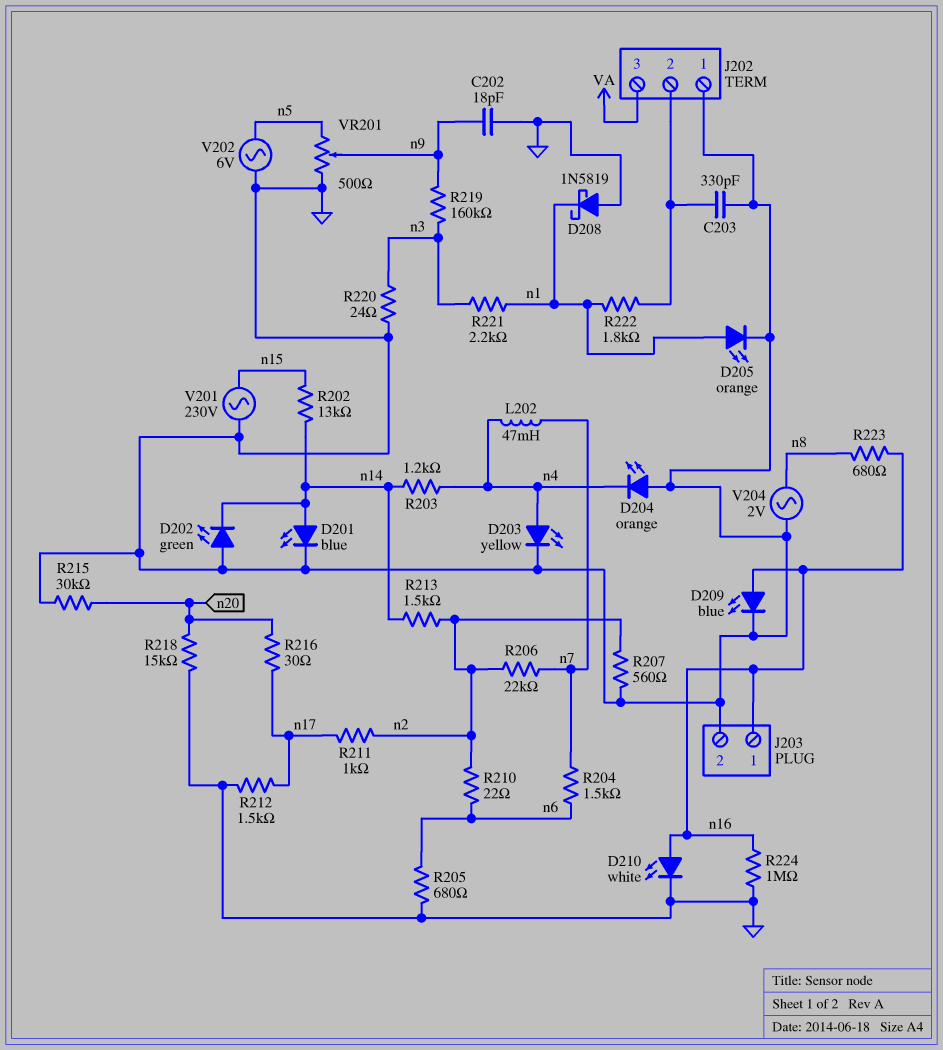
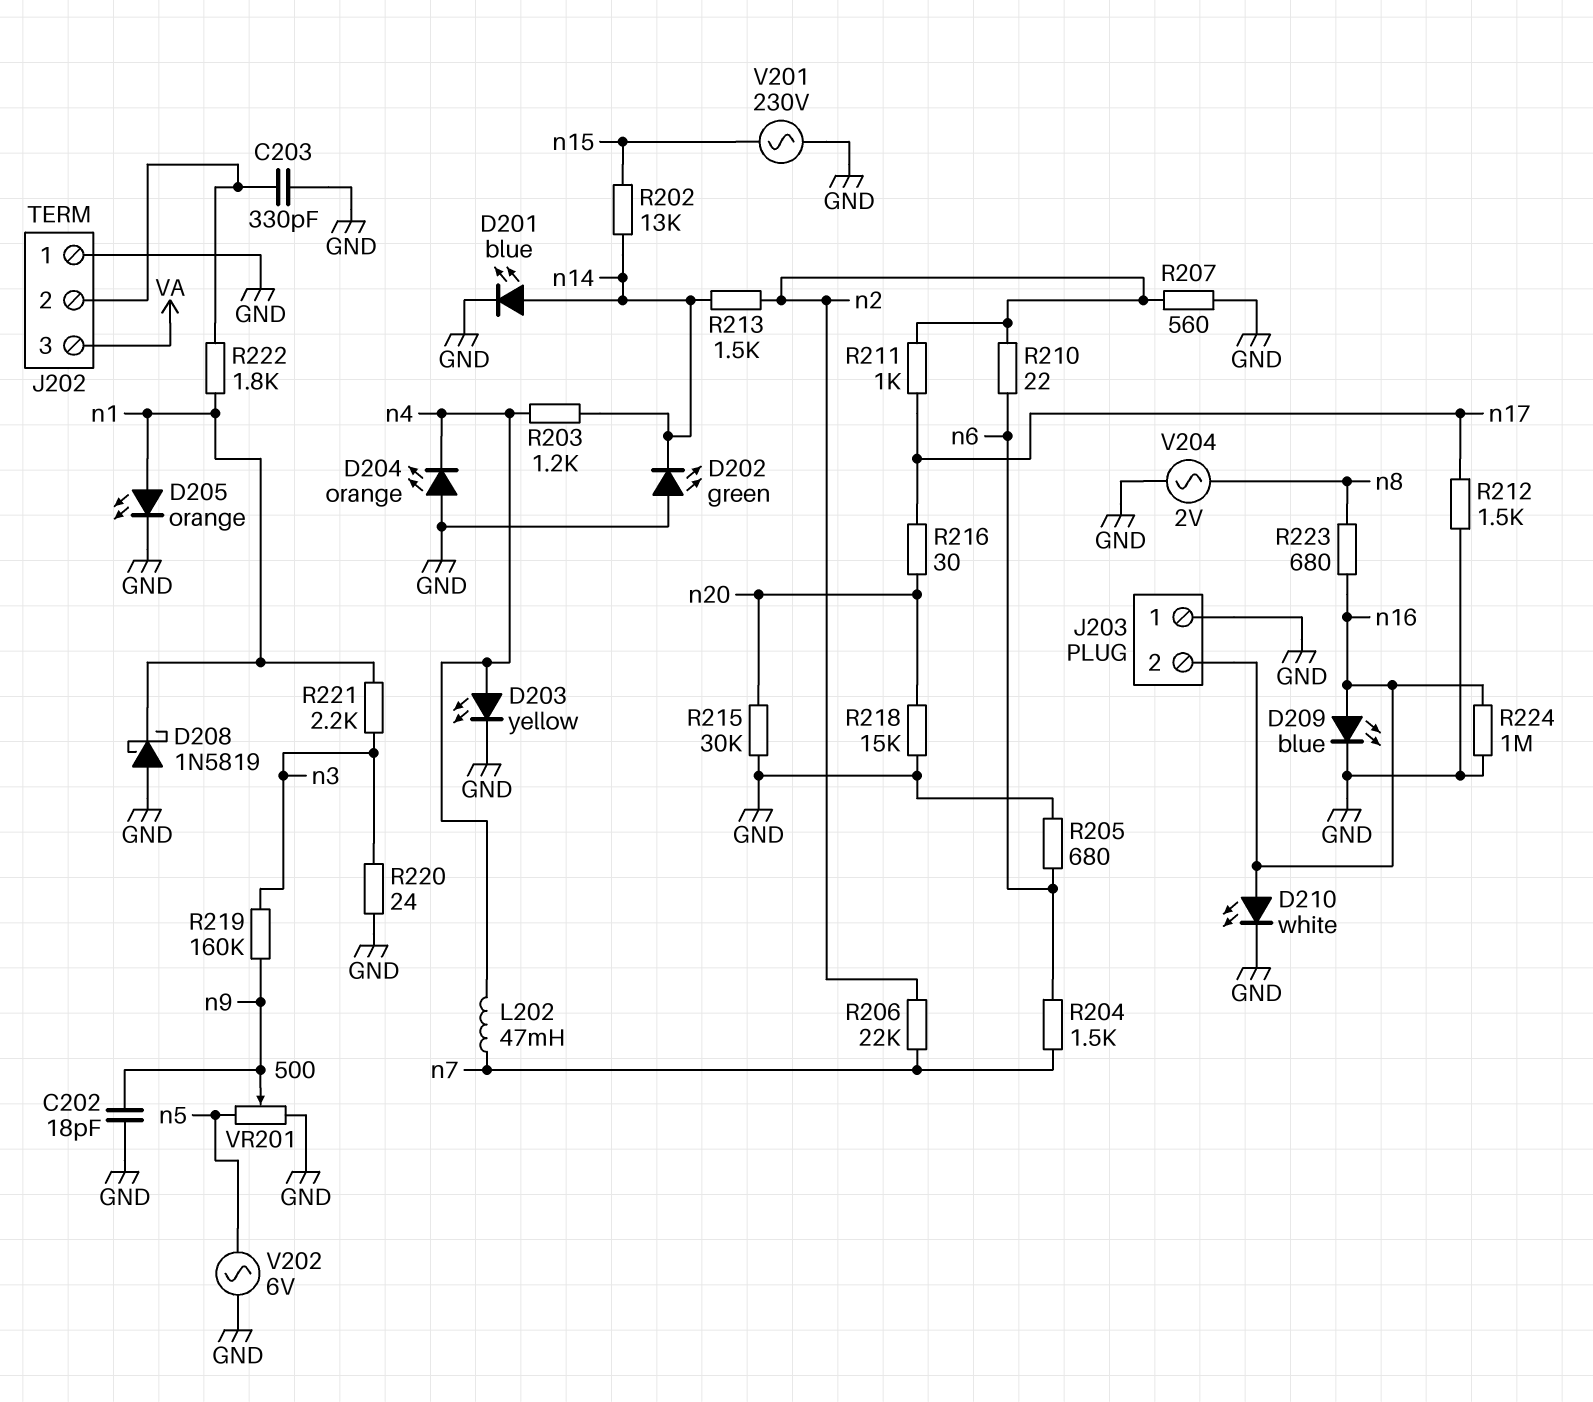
J203 pin 1: n16 -> GND
J203 pin 2: GND -> n16

